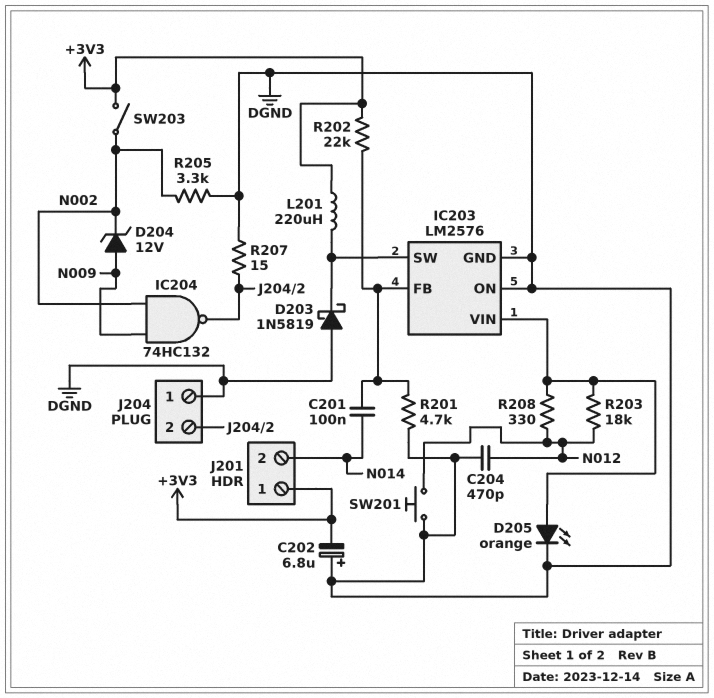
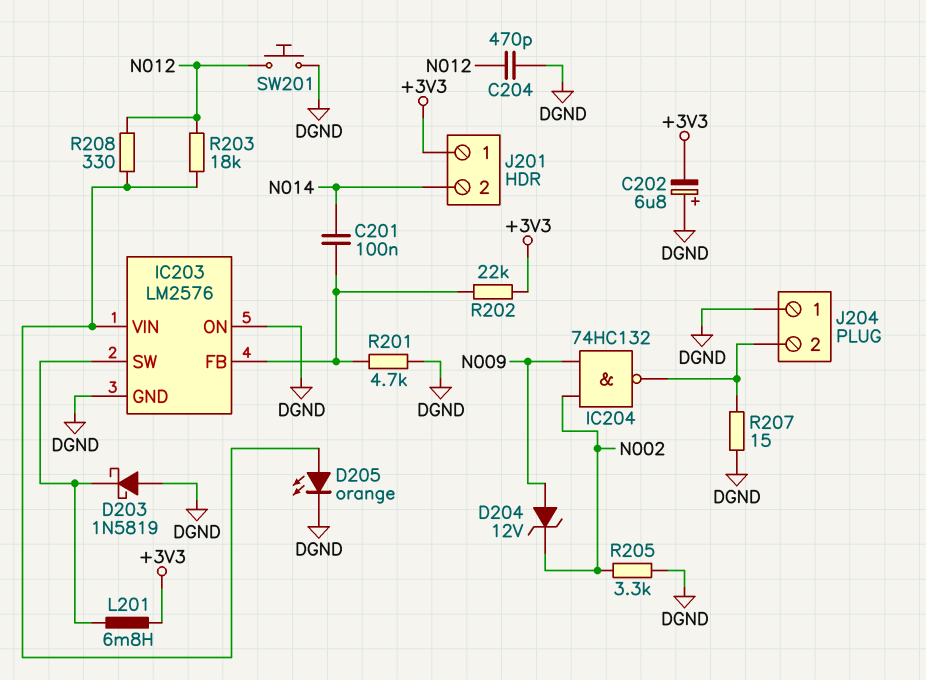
L201: 220uH (+3V3, IC203/SW) -> 6.8mH (+3V3, IC203/SW)
SW203: switch (+3V3, N002) -> none

